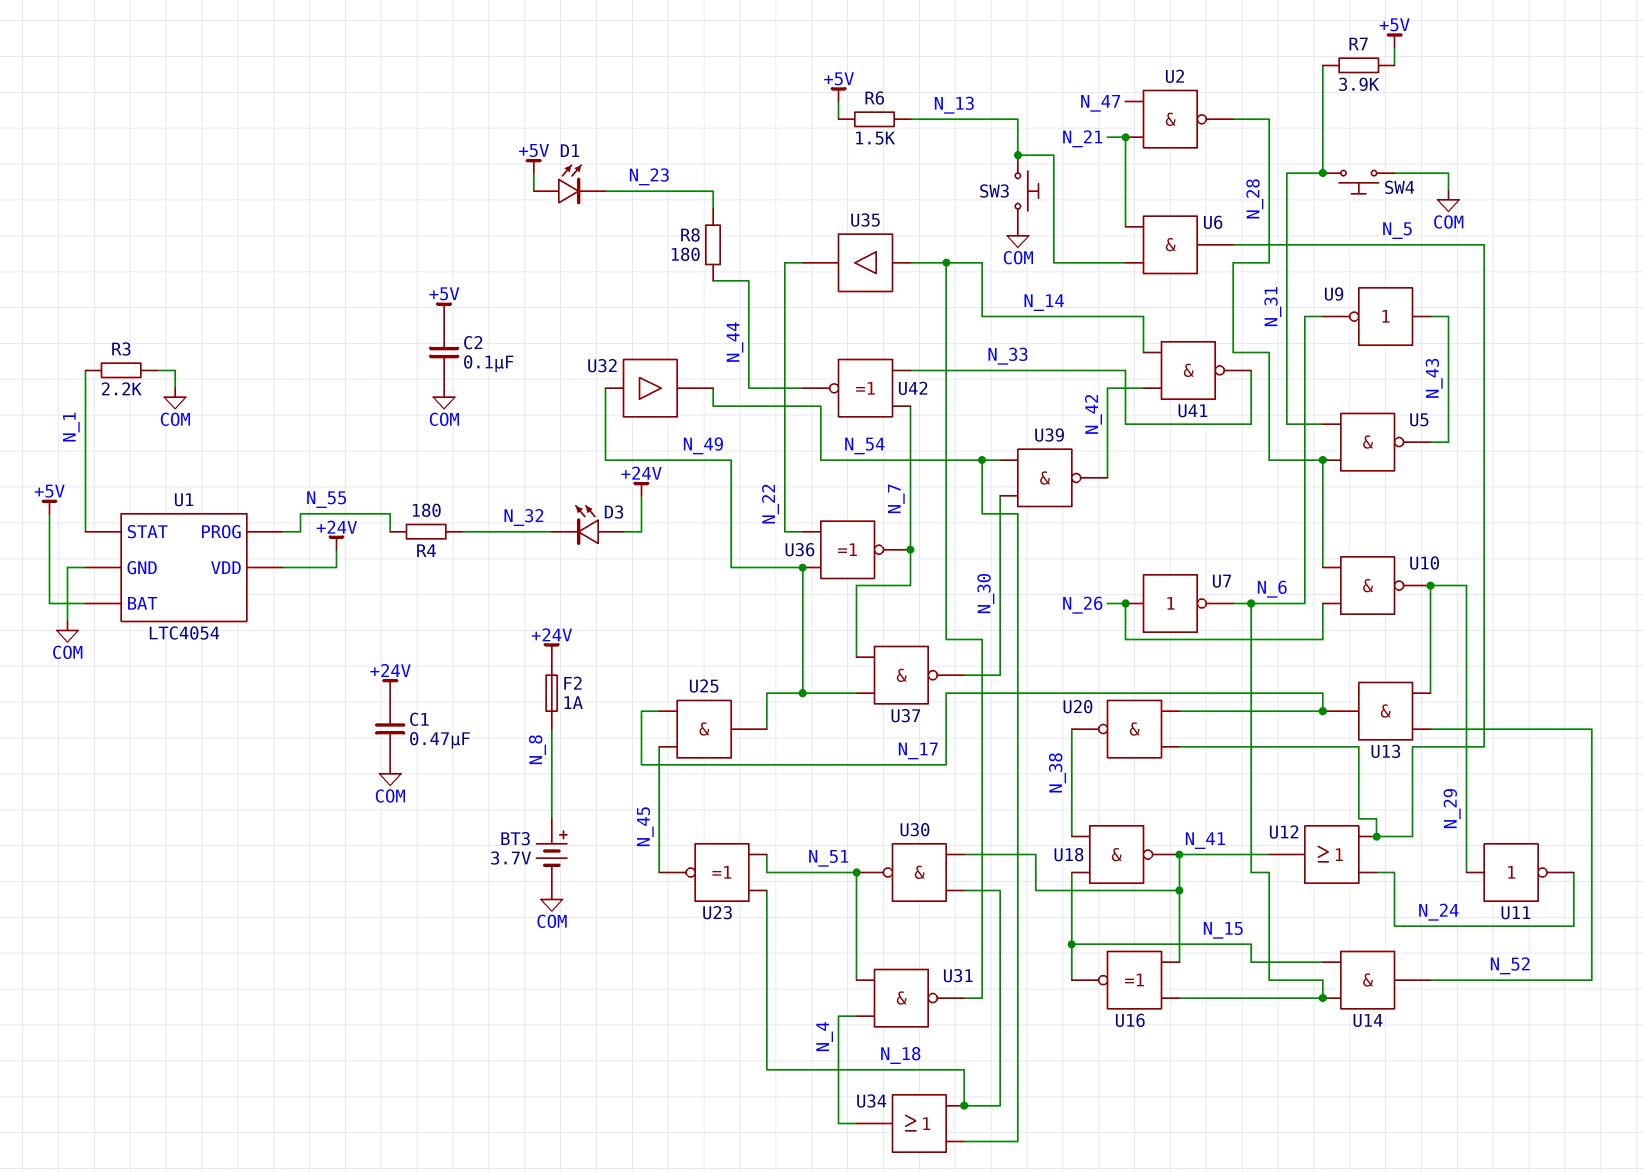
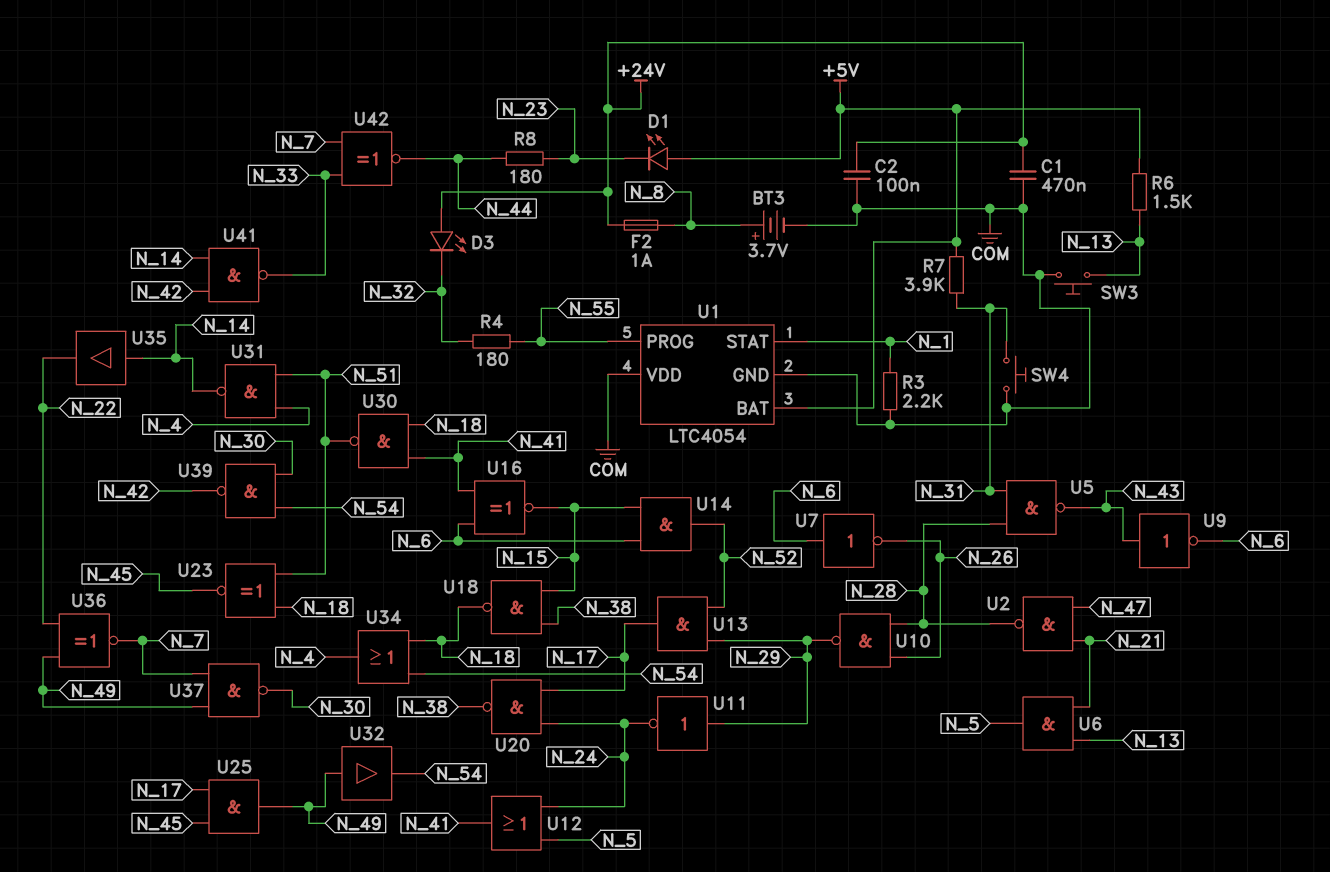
C2: 100nF (+5V, COM) -> 100nF (+24V, COM)
U1 pin VDD: +24V -> COM
U7: NOT (in N_26, out N_6) -> NOT (in N_6, out N_26)
U18: NAND (in N_15, in N_38, out N_41) -> NAND (in N_15, in N_38, out N_18)
U20: NAND (in N_5, in N_17, out N_38) -> NAND (in N_17, in N_24, out N_38)

